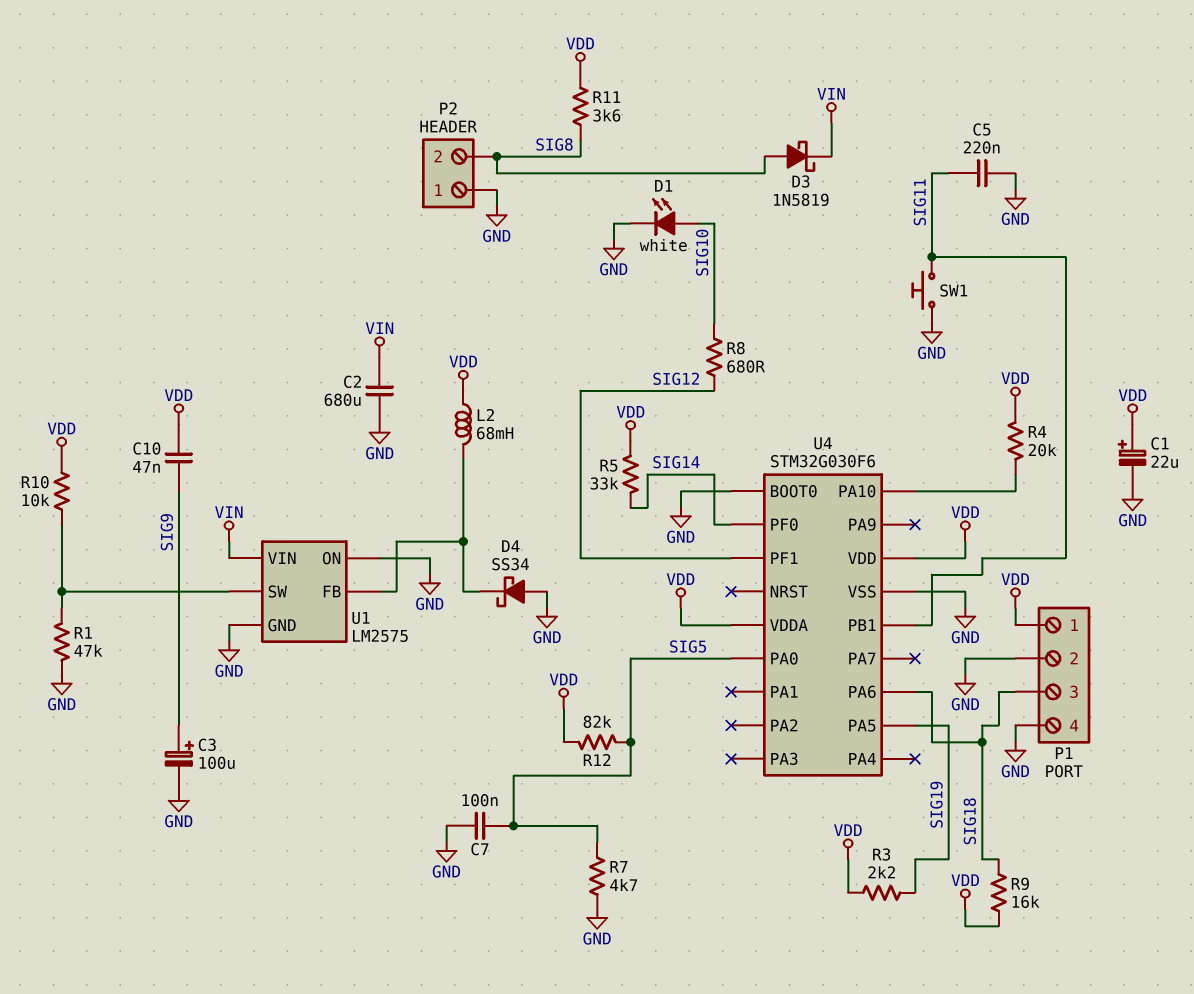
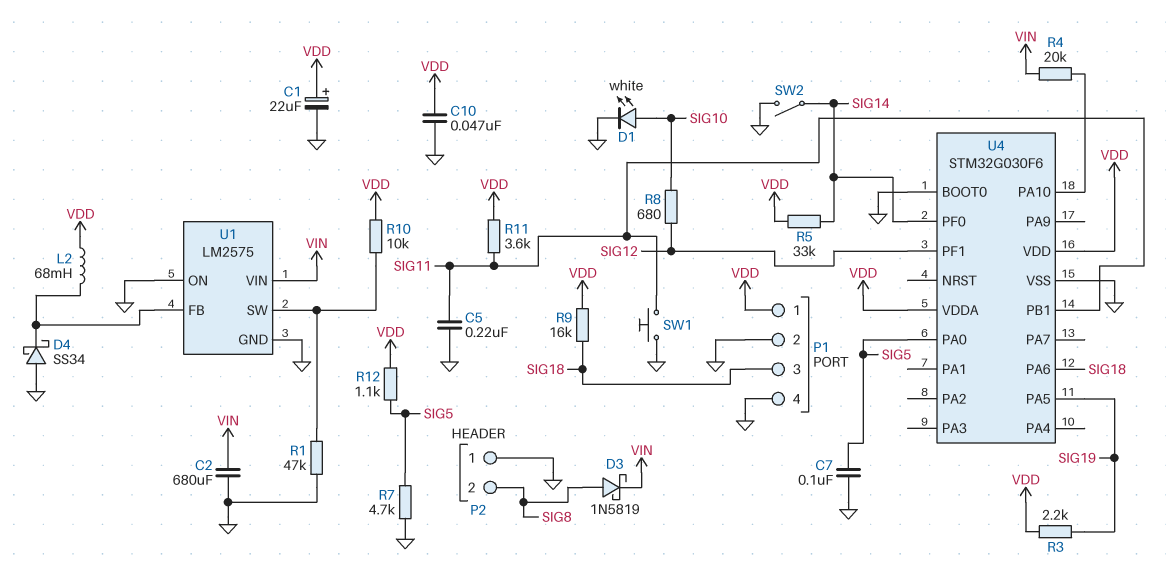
C3: 100uF (plus SIG9, minus GND) -> none
C10: 47nF (SIG9, VDD) -> 47nF (GND, VDD)
R4: 20k (U4/PA10, VDD) -> 20k (U4/PA10, VIN)
R11: 3.6k (SIG8, VDD) -> 3.6k (SIG11, VDD)
R12: 82k (SIG5, VDD) -> 1.1k (SIG5, VDD)
SW2: none -> switch (GND, SIG14)

